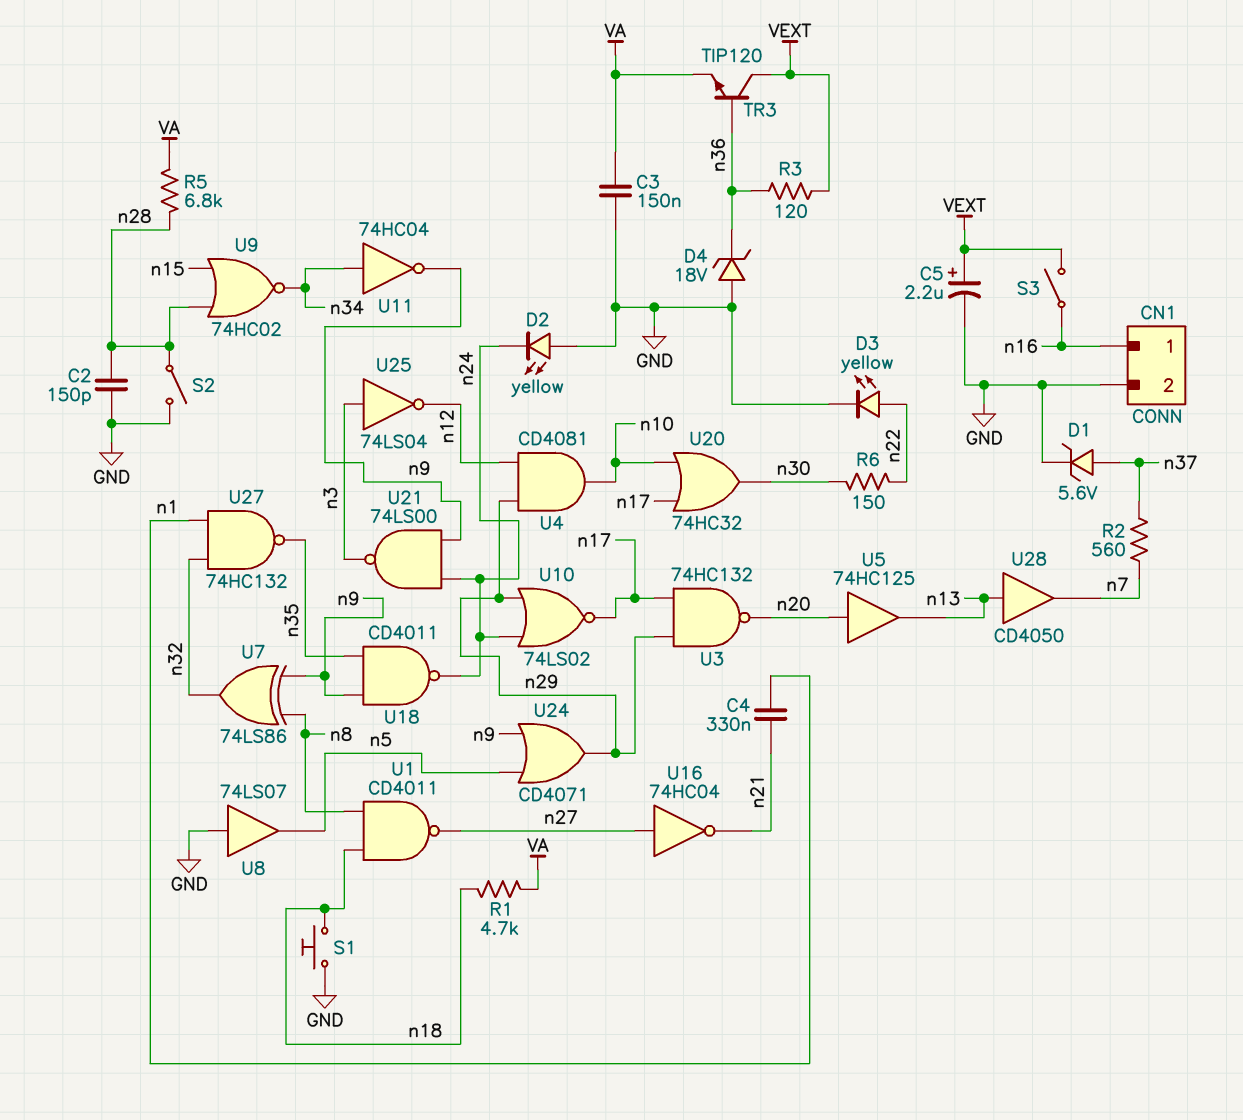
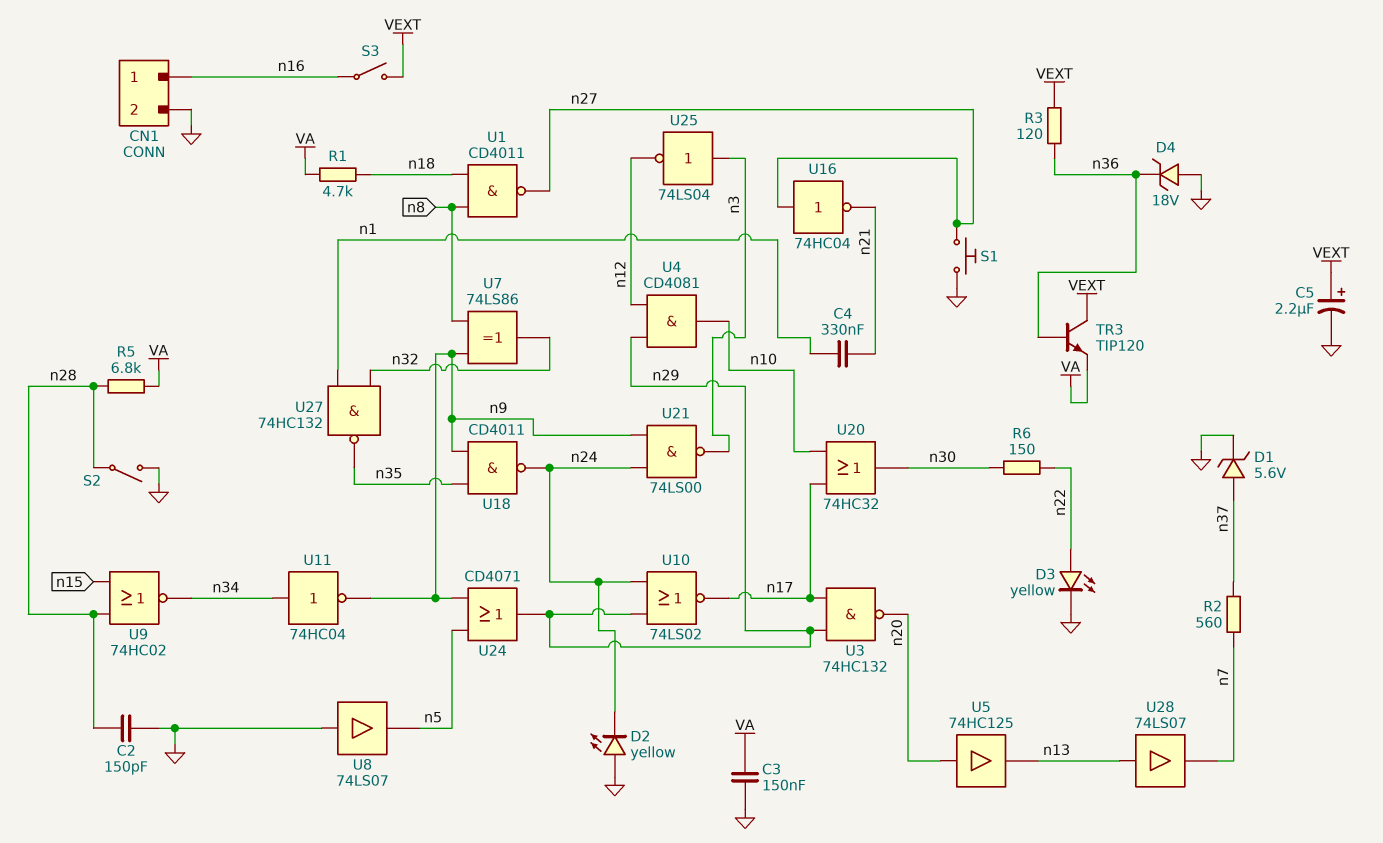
S1: button (GND, n18) -> button (GND, n27)
U28: buffer CD4050 (in n13, out n7) -> buffer 74LS07 (in n13, out n7)

